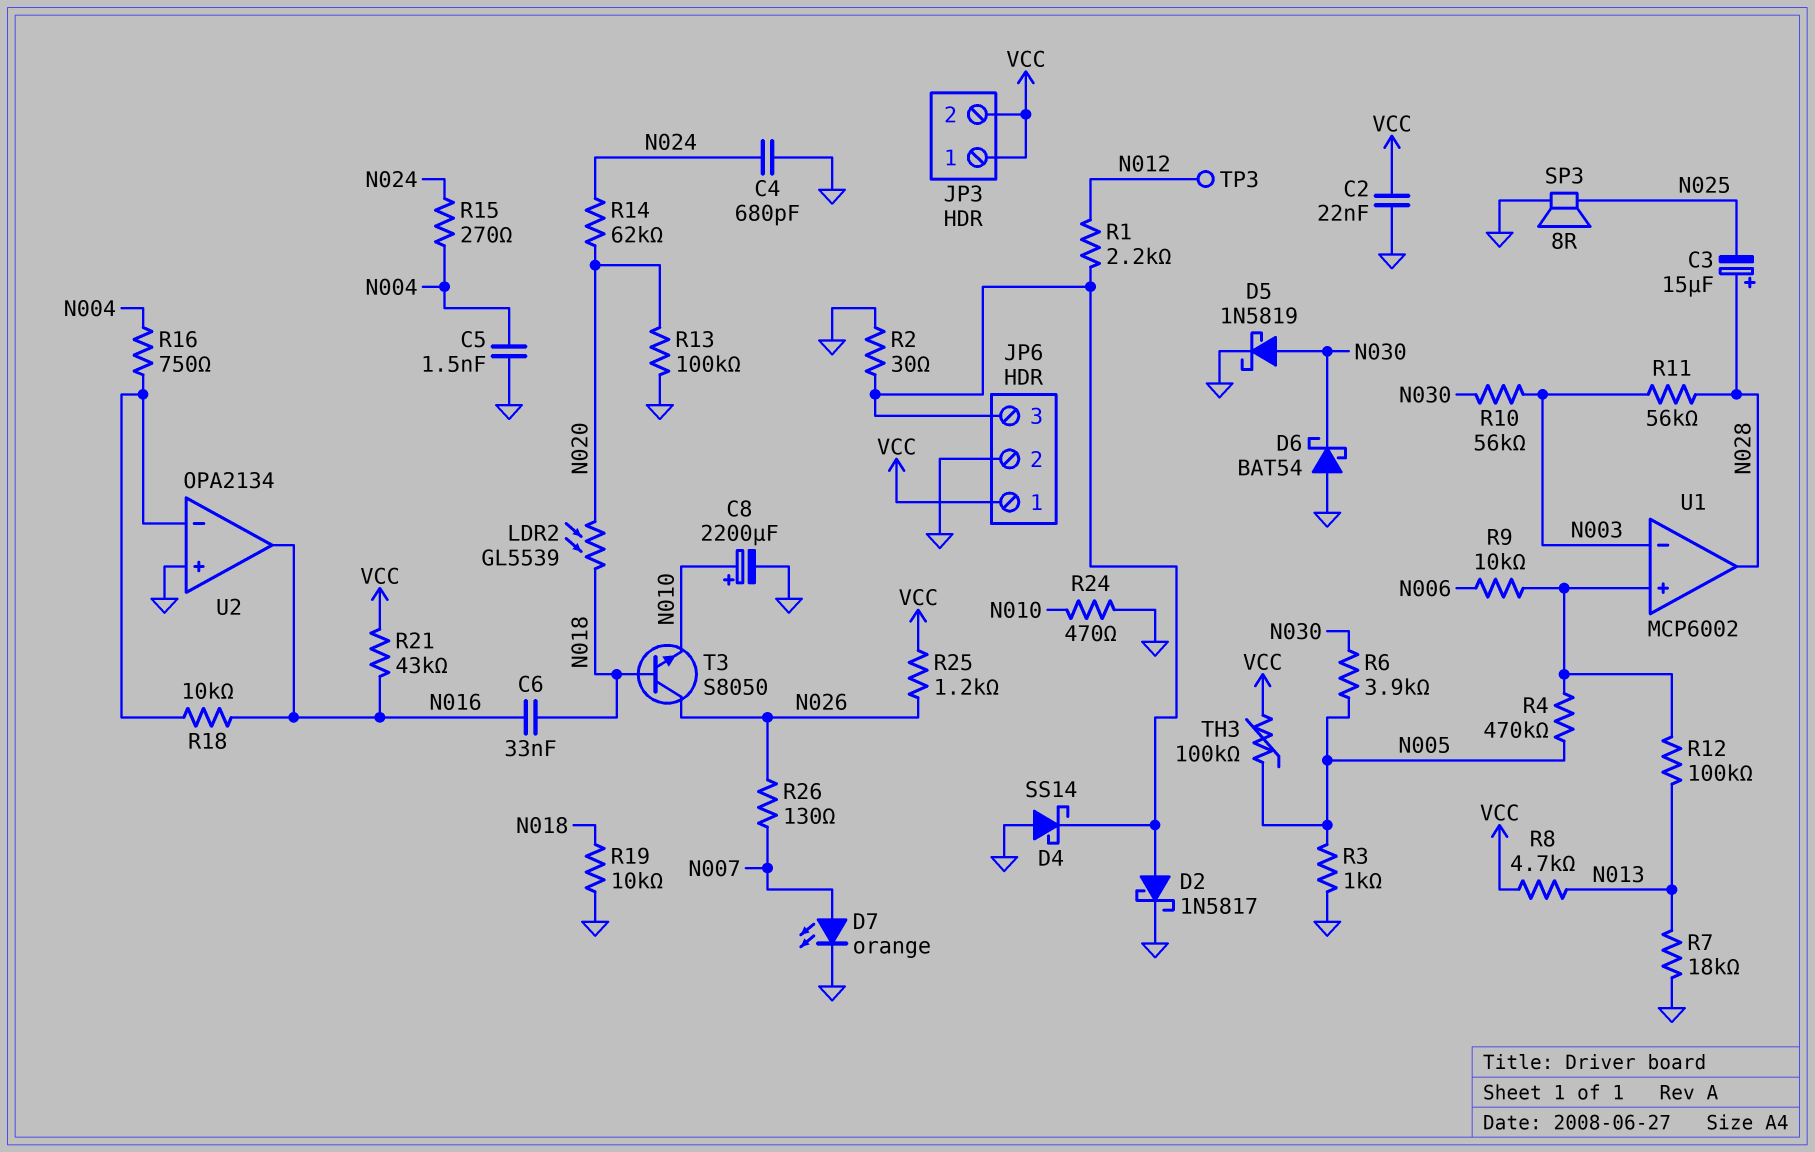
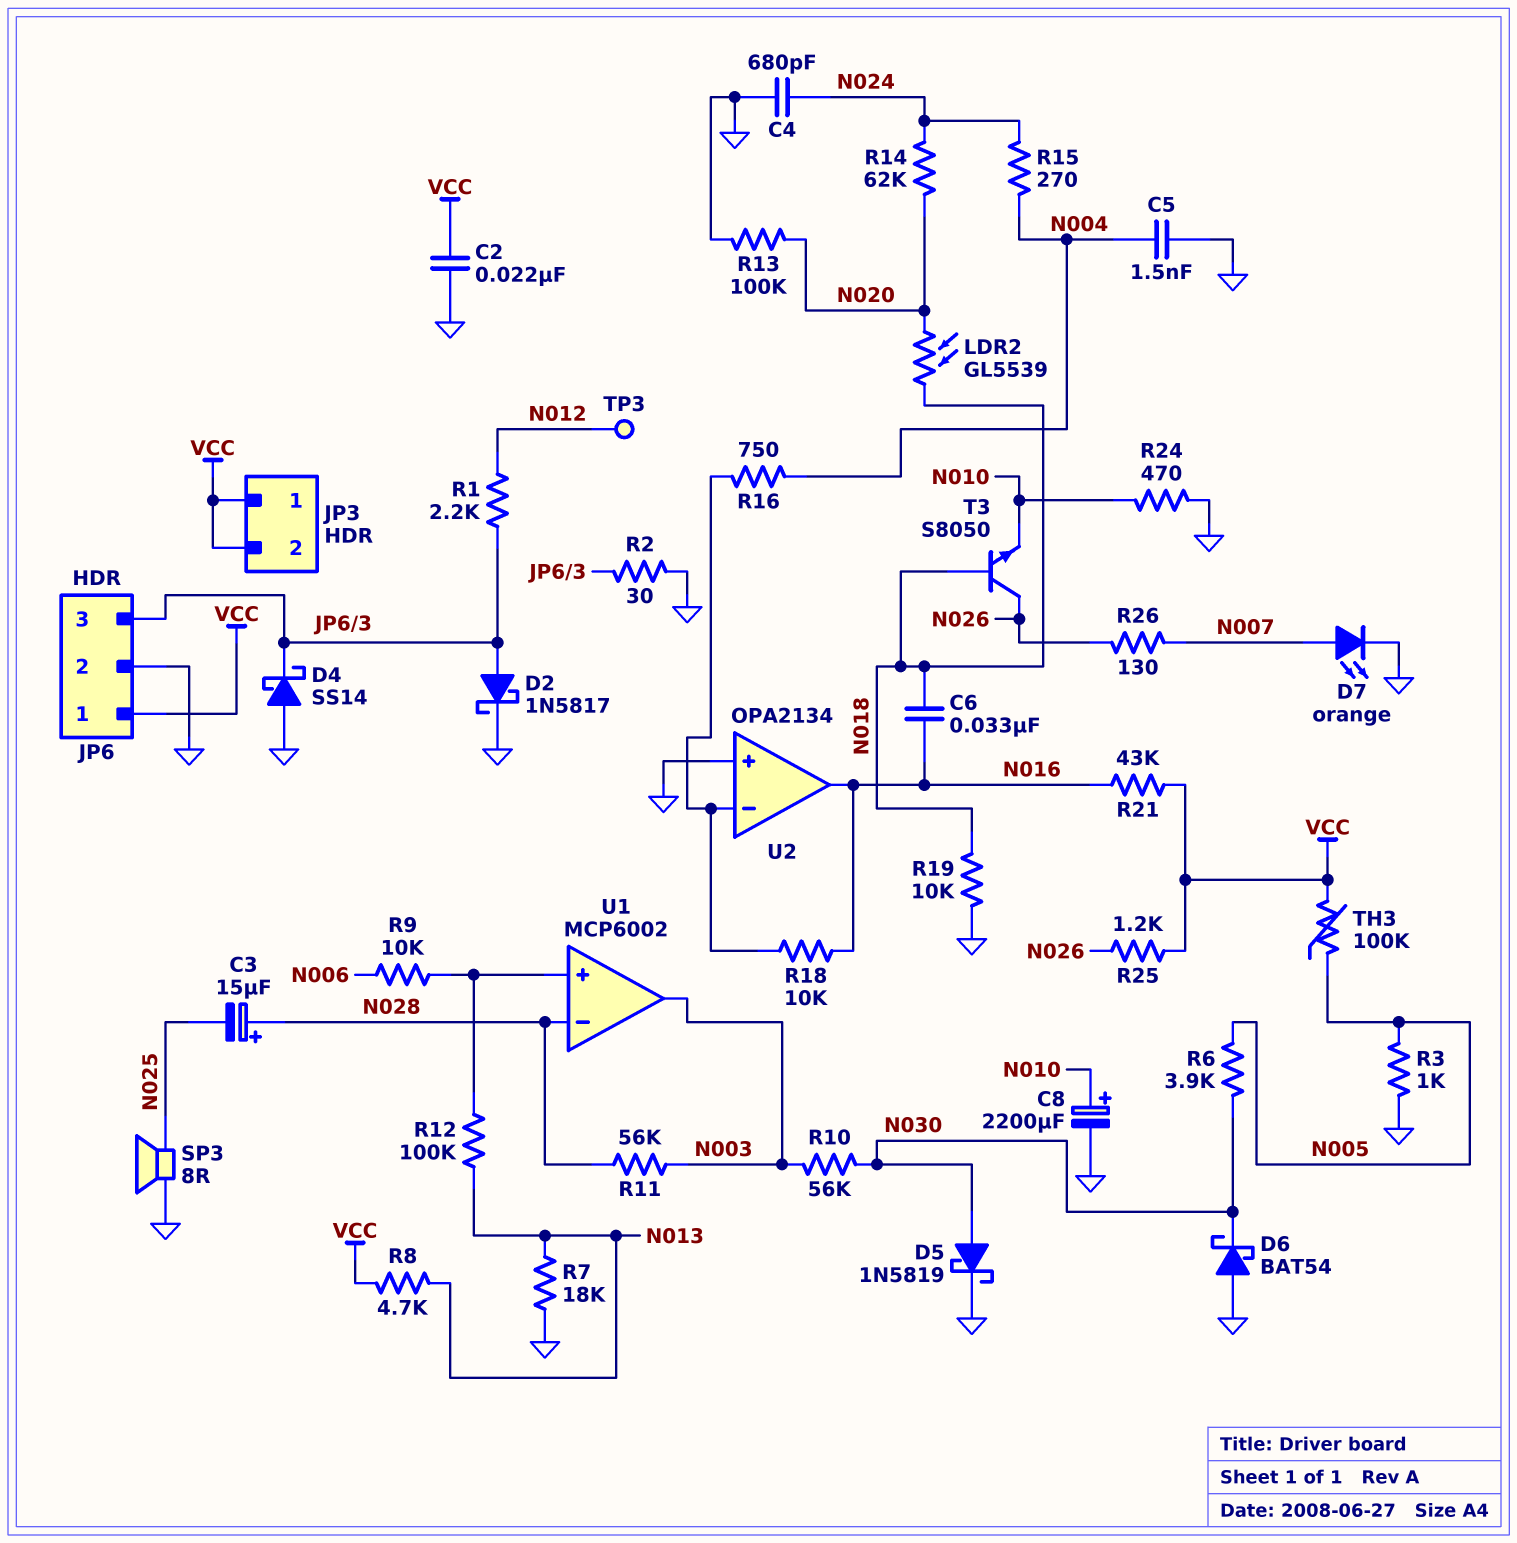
R4: 470k (N005, U1/in+) -> none
U1 pin in-: N003 -> N028
U1 pin out: N028 -> N003

